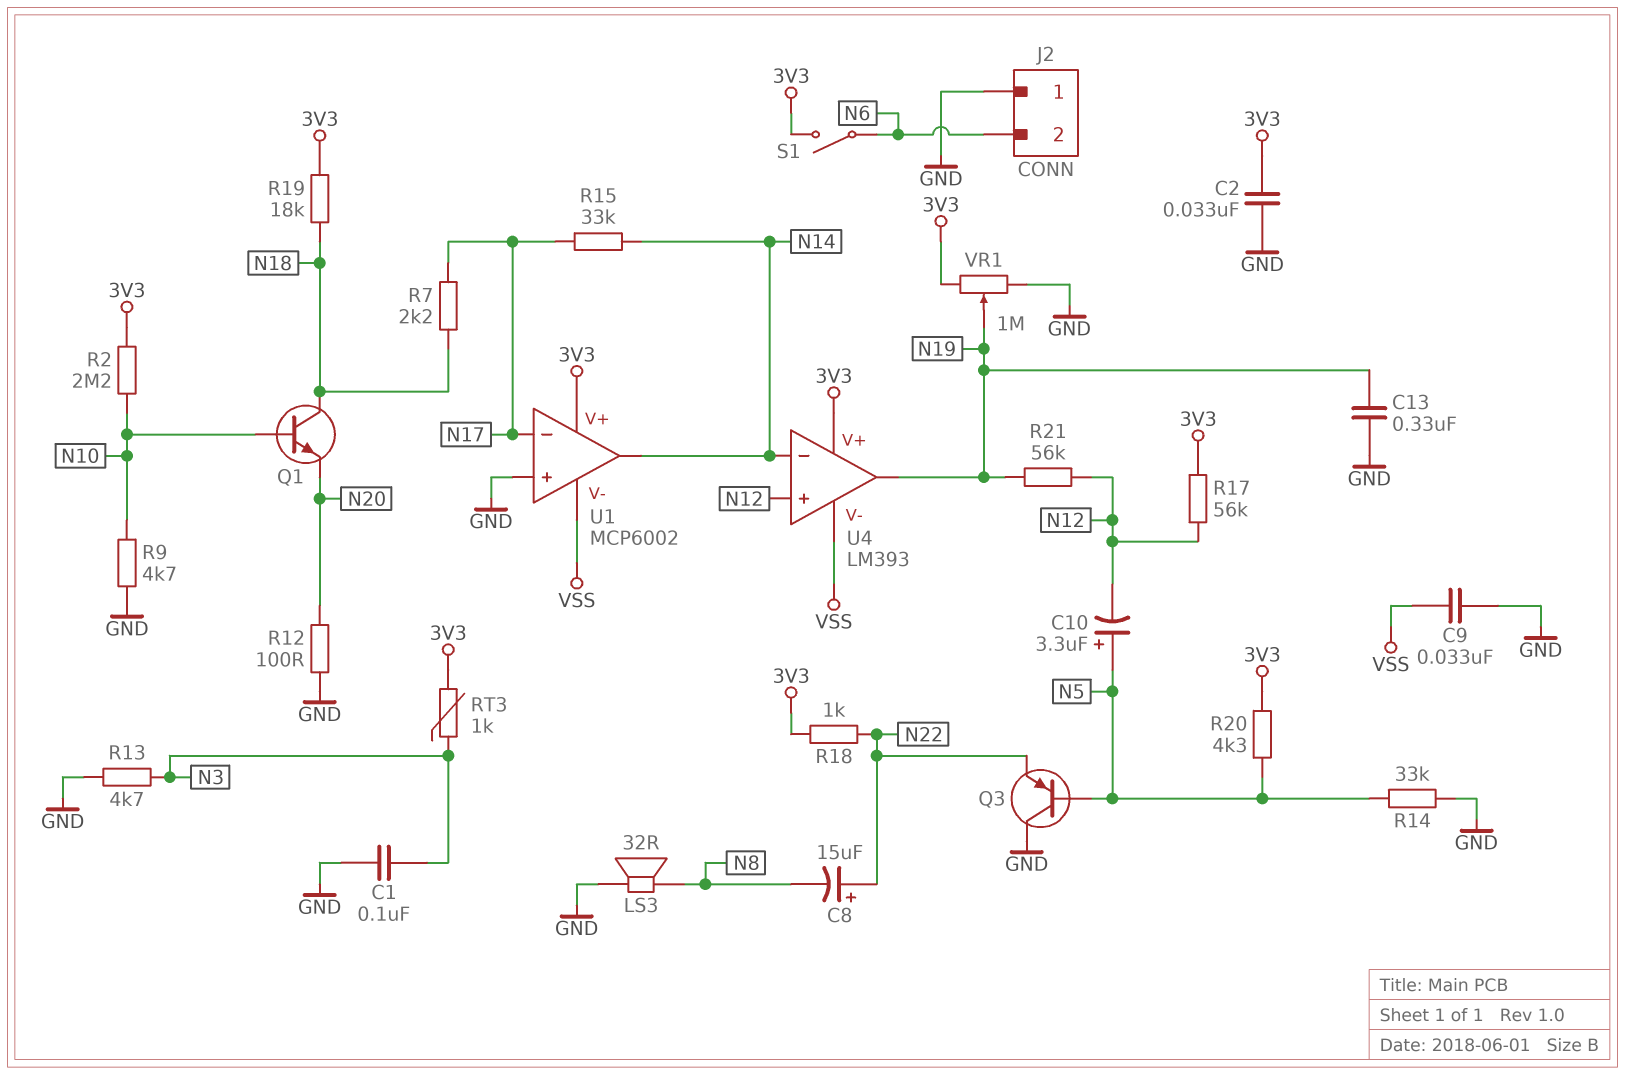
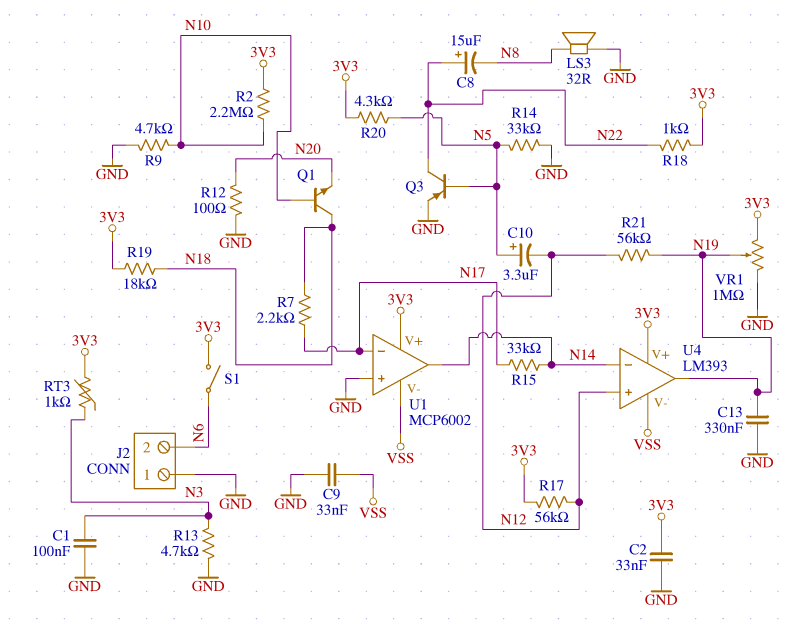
Q3: PNP (B N5, C GND, E N22) -> PNP (B N5, C N22, E GND)

